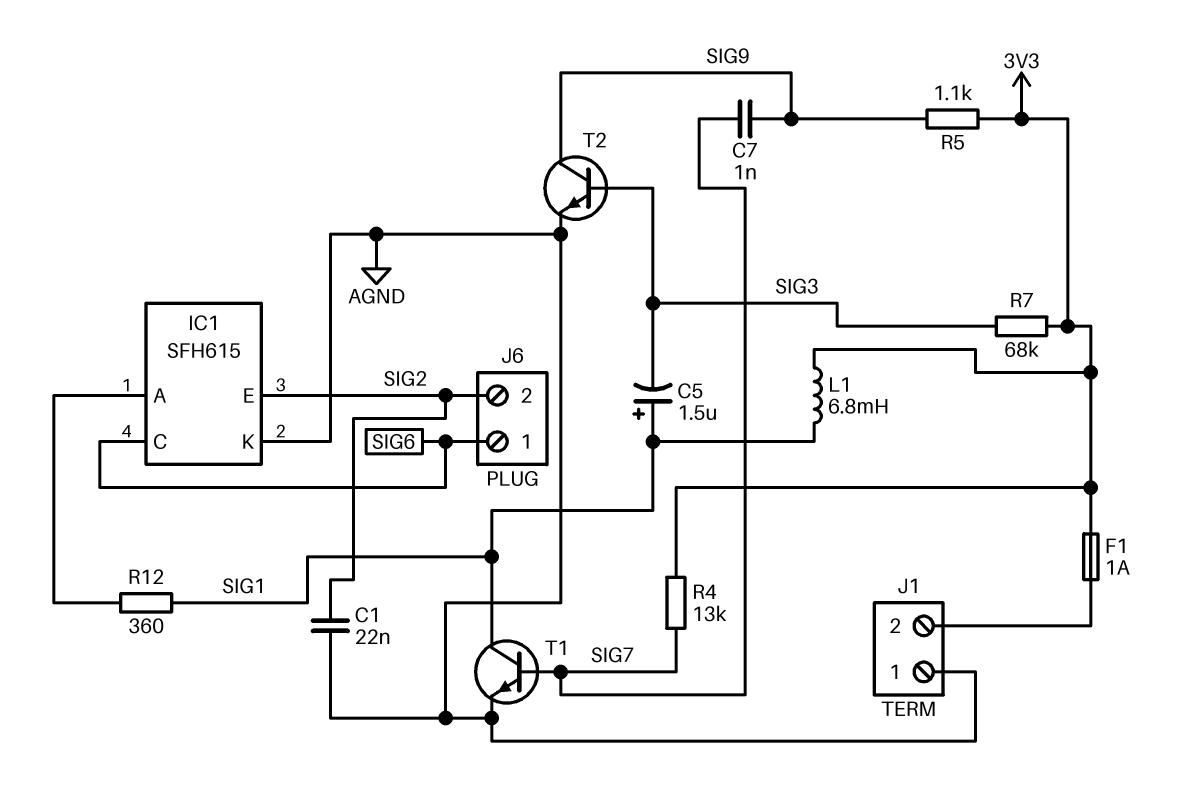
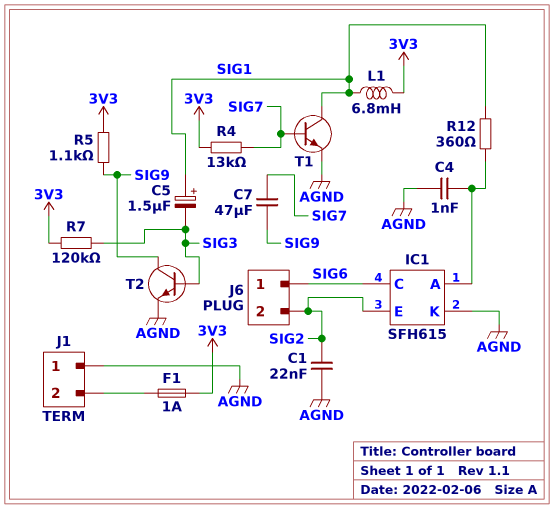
C4: none -> 1nF (AGND, IC1/A)
C7: 1nF (SIG7, SIG9) -> 47uF (SIG7, SIG9)
R7: 68k (3V3, SIG3) -> 120k (3V3, SIG3)

